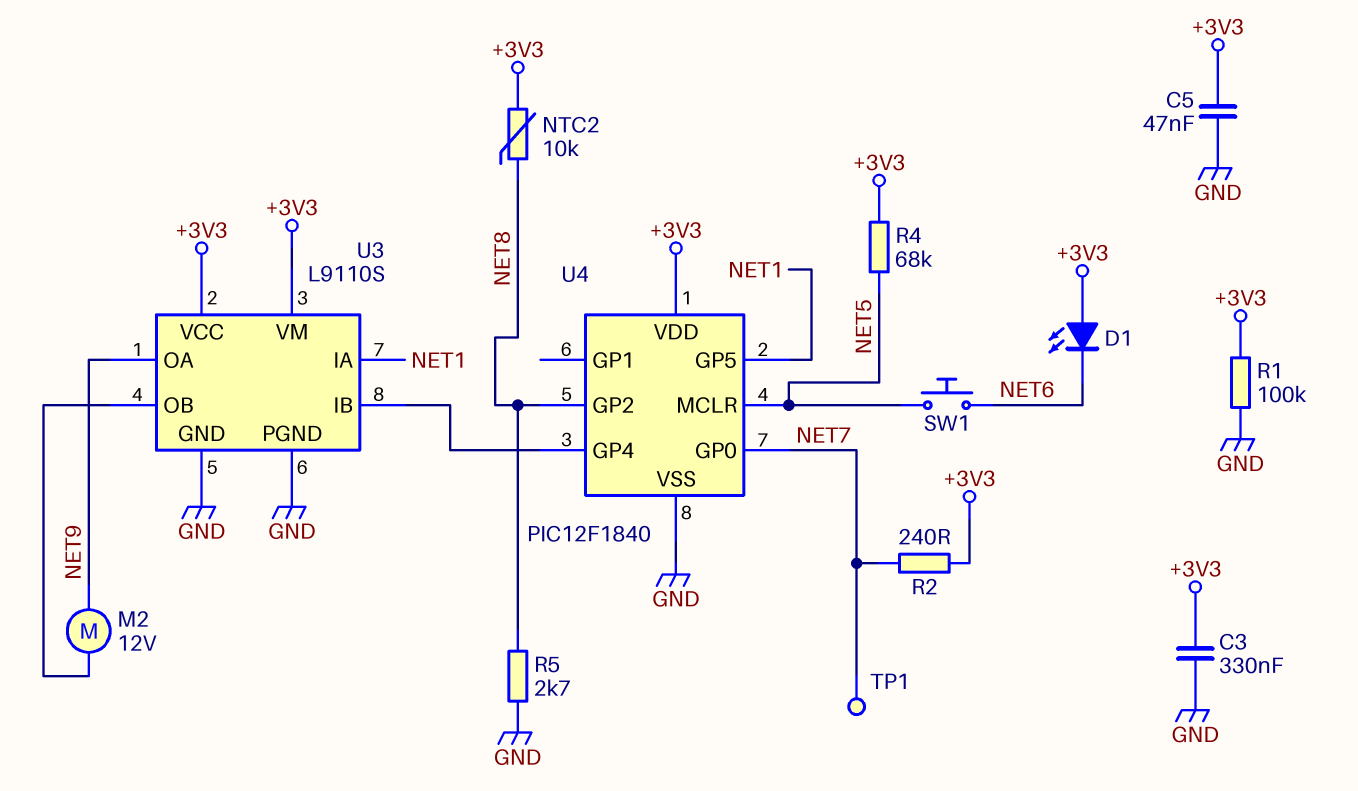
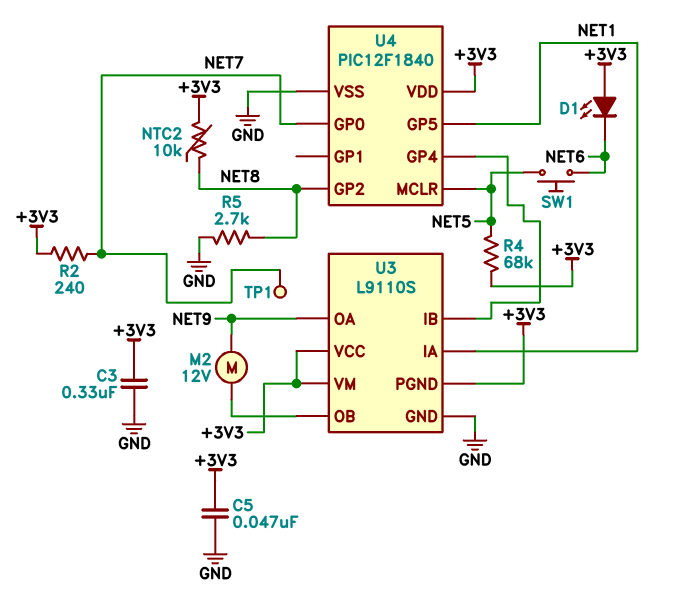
R1: 100k (+3V3, GND) -> none
U3 pin PGND: GND -> +3V3

